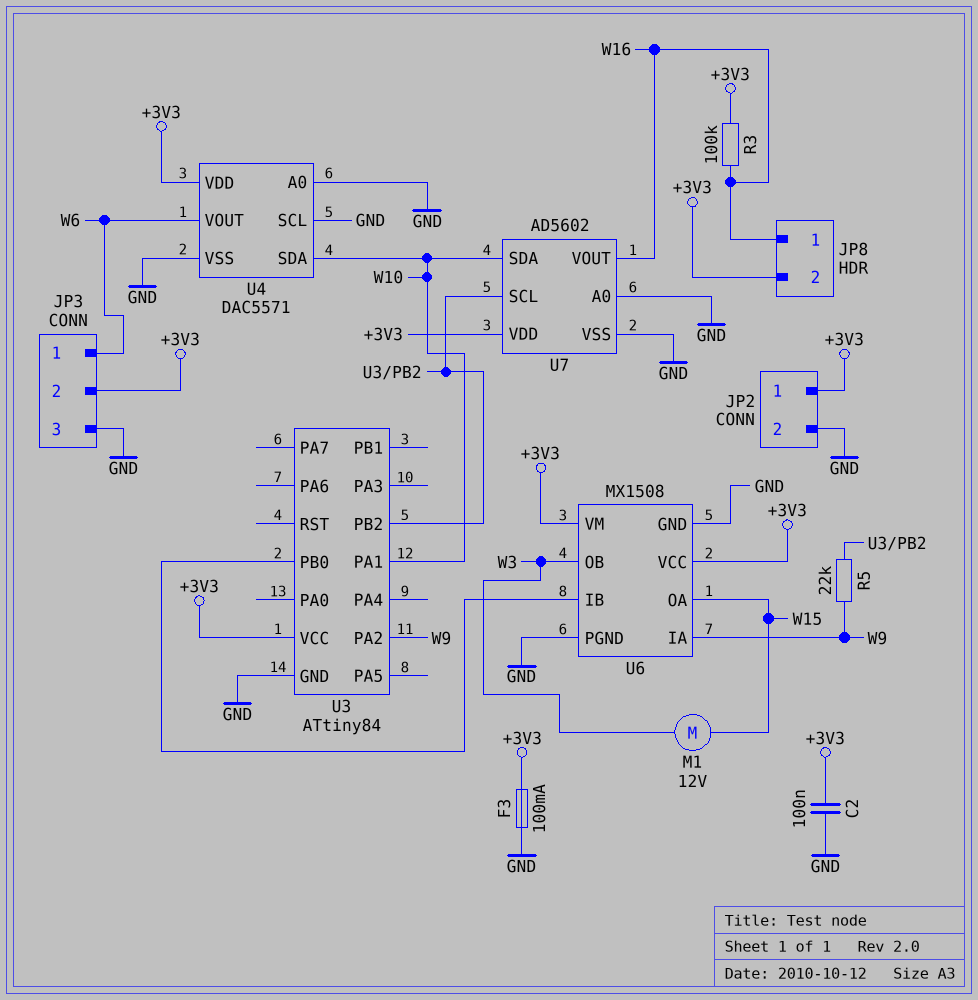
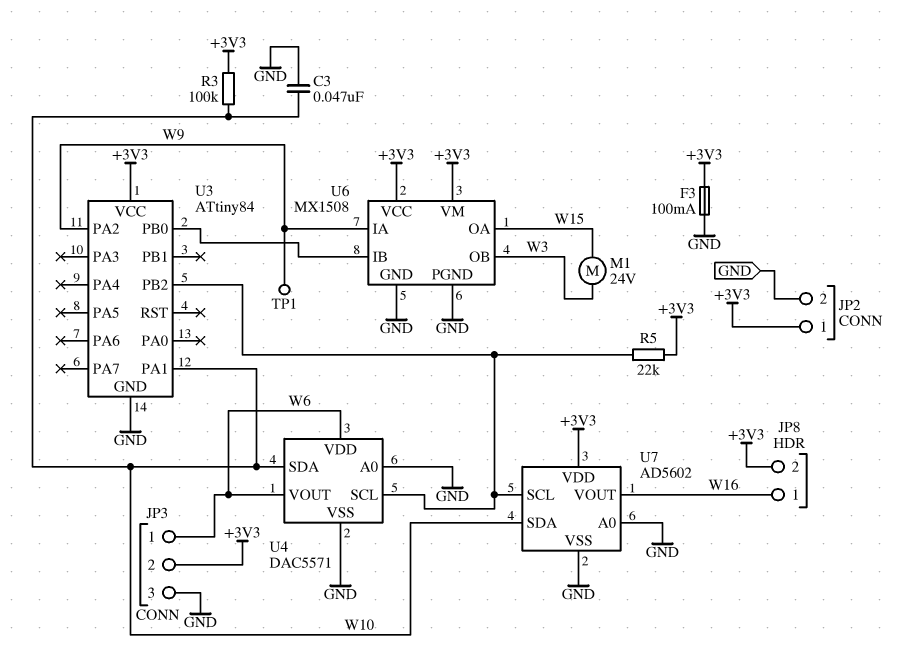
C2: 100nF (+3V3, GND) -> none
C3: none -> 47nF (GND, W10)
M1: motor 12V (W3, W15) -> motor 24V (W3, W15)
R3: 100k (+3V3, W16) -> 100k (+3V3, W10)
R5: 22k (U3/PB2, W9) -> 22k (+3V3, U3/PB2)
TP1: none -> test point (W9)
U4 pin SCL: GND -> U3/PB2
U4 pin VDD: +3V3 -> W6

